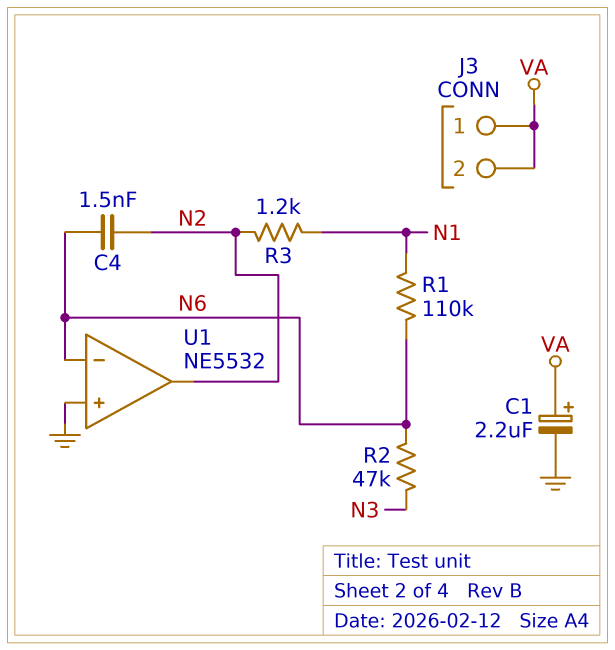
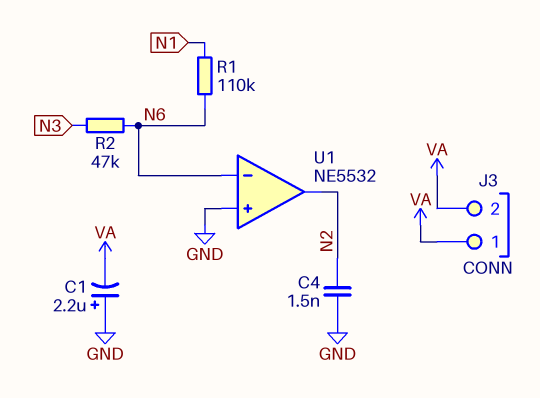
C1: 2.2uF (plus VA, minus GND) -> 2.2uF (plus GND, minus VA)
C4: 1.5nF (N2, N6) -> 1.5nF (GND, N2)
R3: 1.2k (N1, N2) -> none

